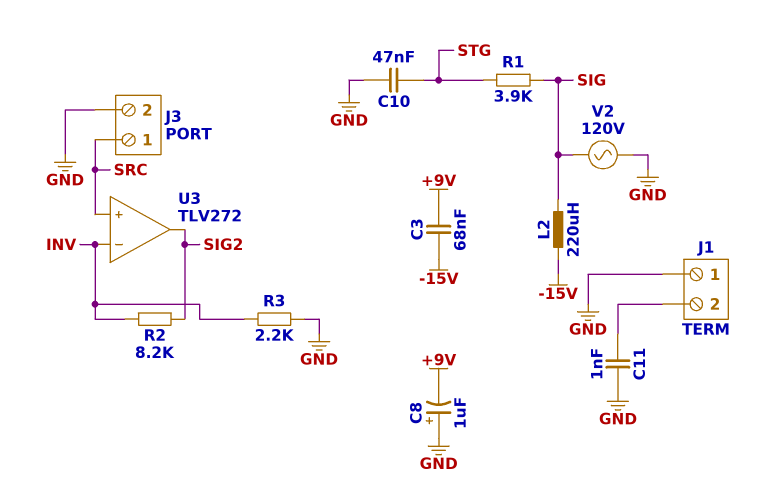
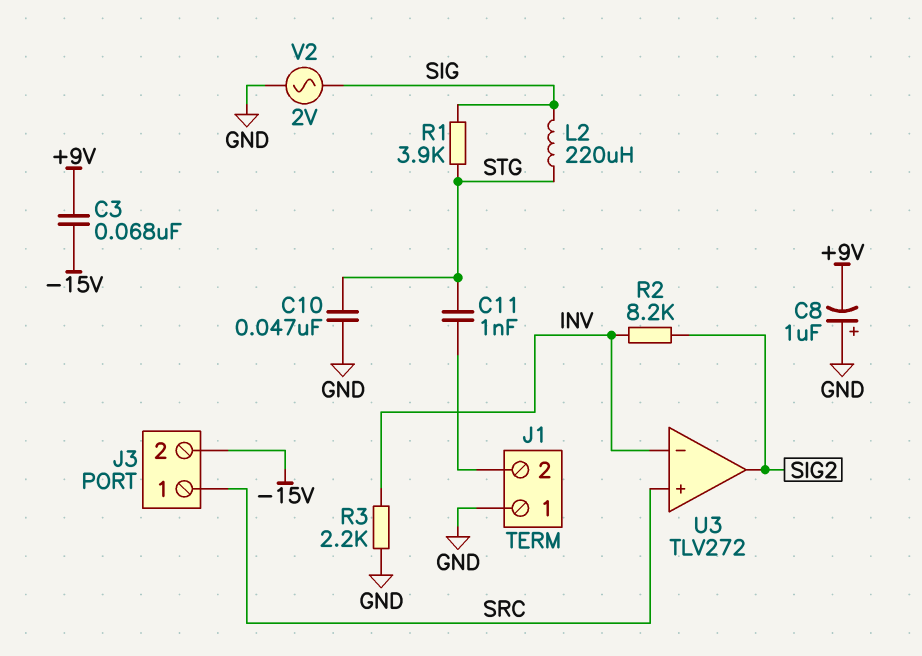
C11: 1nF (GND, J1/2) -> 1nF (J1/2, STG)
J3 pin 2: GND -> -15V
L2: 220uH (-15V, SIG) -> 220uH (SIG, STG)
V2: AC 120V (GND, SIG) -> AC 2V (GND, SIG)

